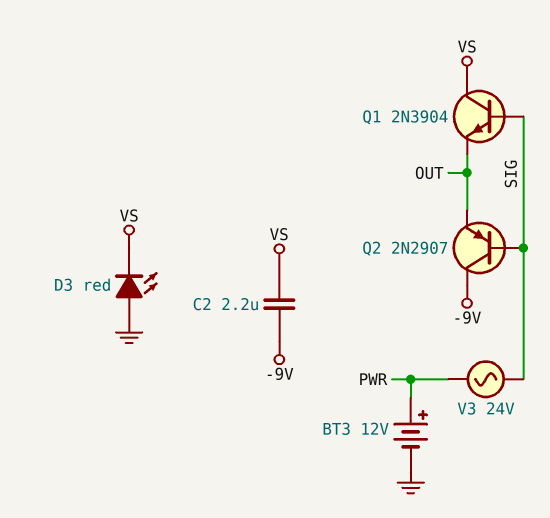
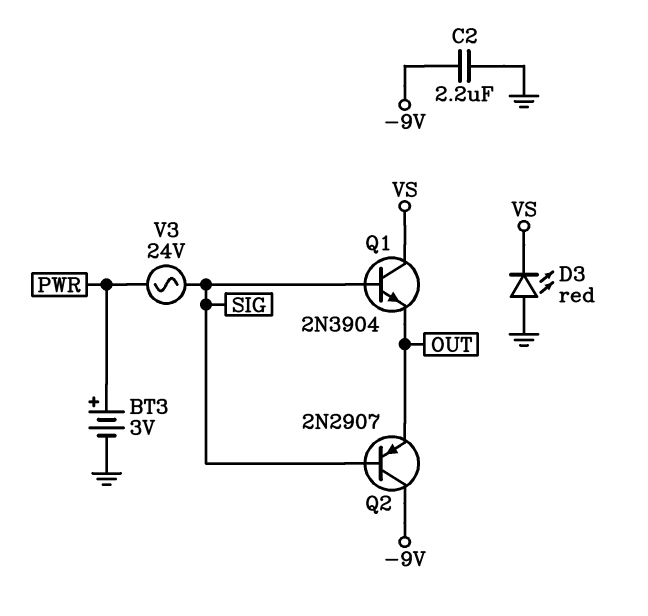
BT3: 12V (plus PWR, minus GND) -> 3V (plus PWR, minus GND)
C2: 2.2uF (-9V, VS) -> 2.2uF (-9V, GND)

